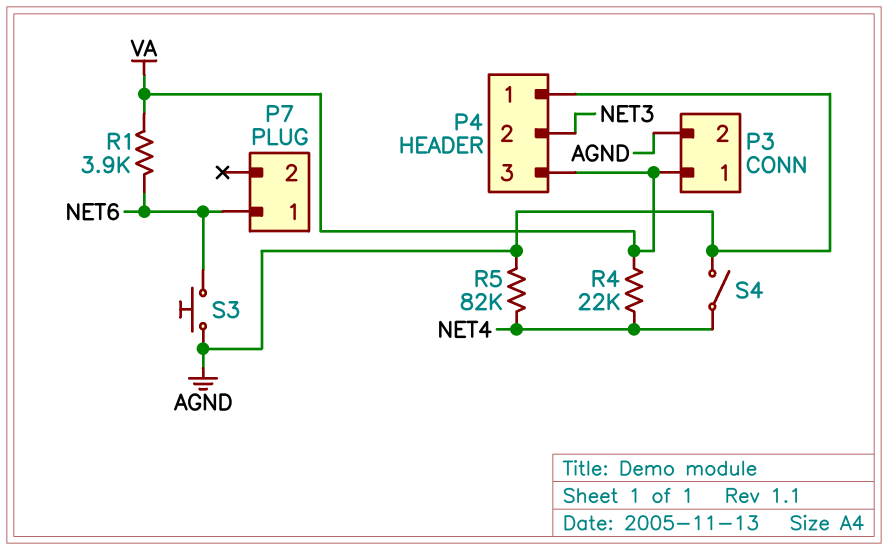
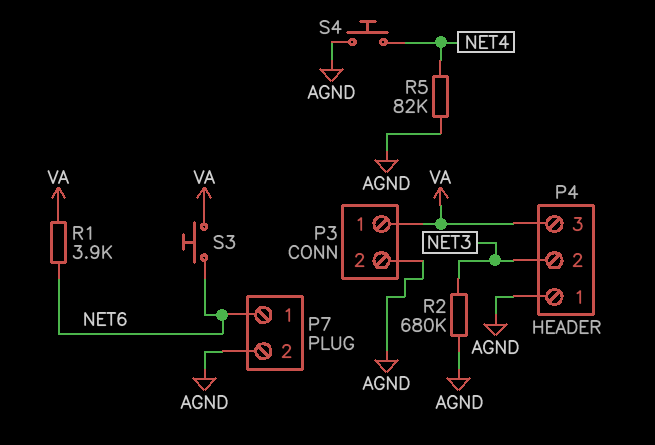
P7 pin 2: none -> AGND
R2: none -> 680k (AGND, NET3)
R4: 22k (NET4, VA) -> none
S3: button (AGND, NET6) -> button (NET6, VA)
S4: switch (AGND, NET4) -> button (AGND, NET4)

